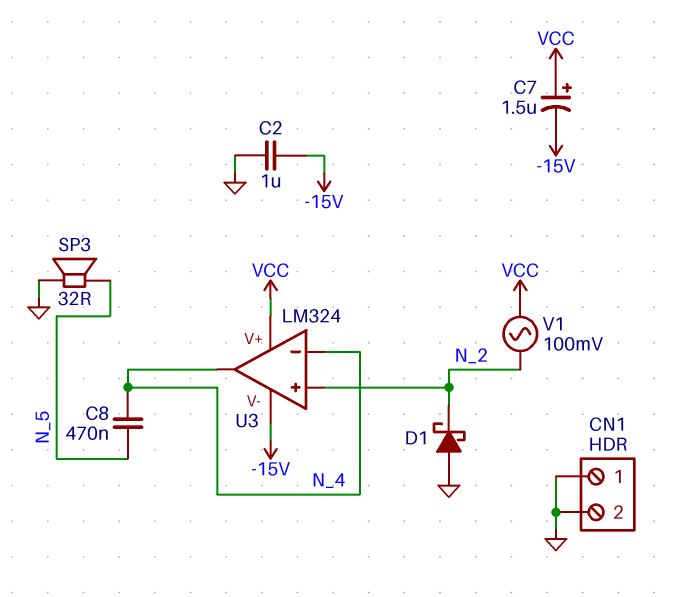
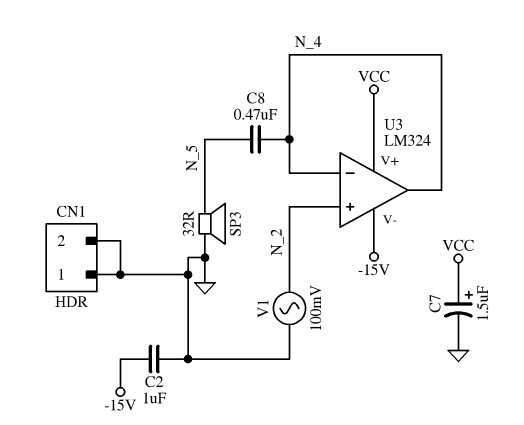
C7: 1.5uF (plus VCC, minus -15V) -> 1.5uF (plus VCC, minus GND)
D1: schottky (A GND, K N_2) -> none
V1: AC 100mV (N_2, VCC) -> AC 100mV (GND, N_2)

